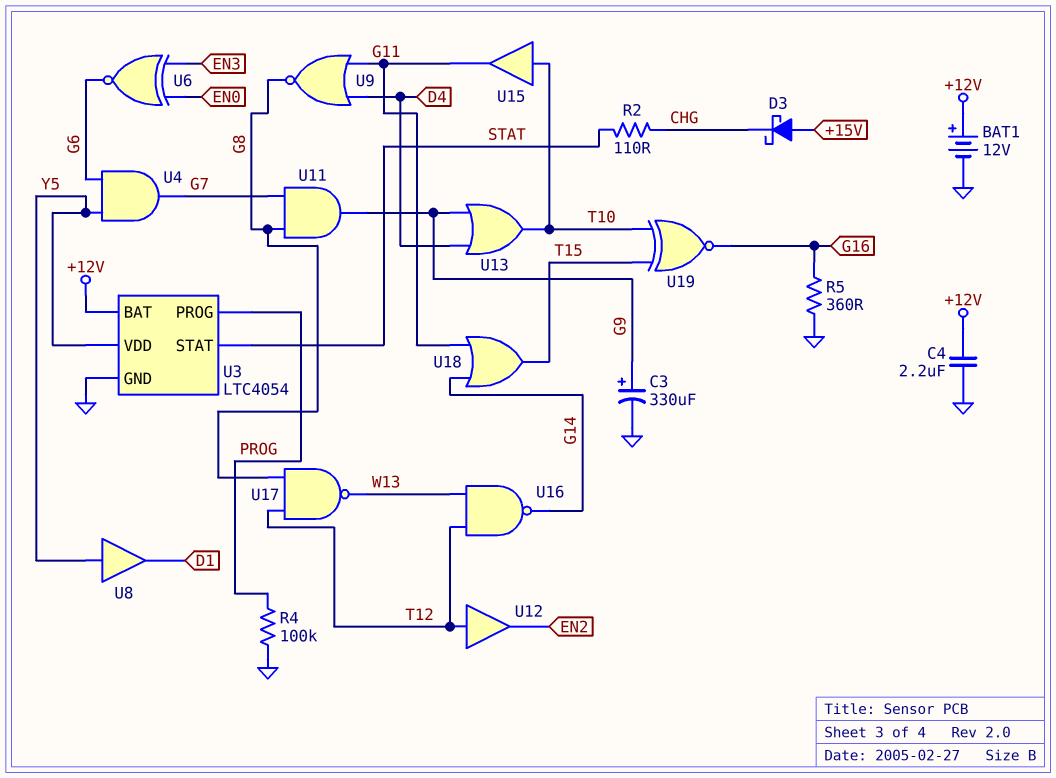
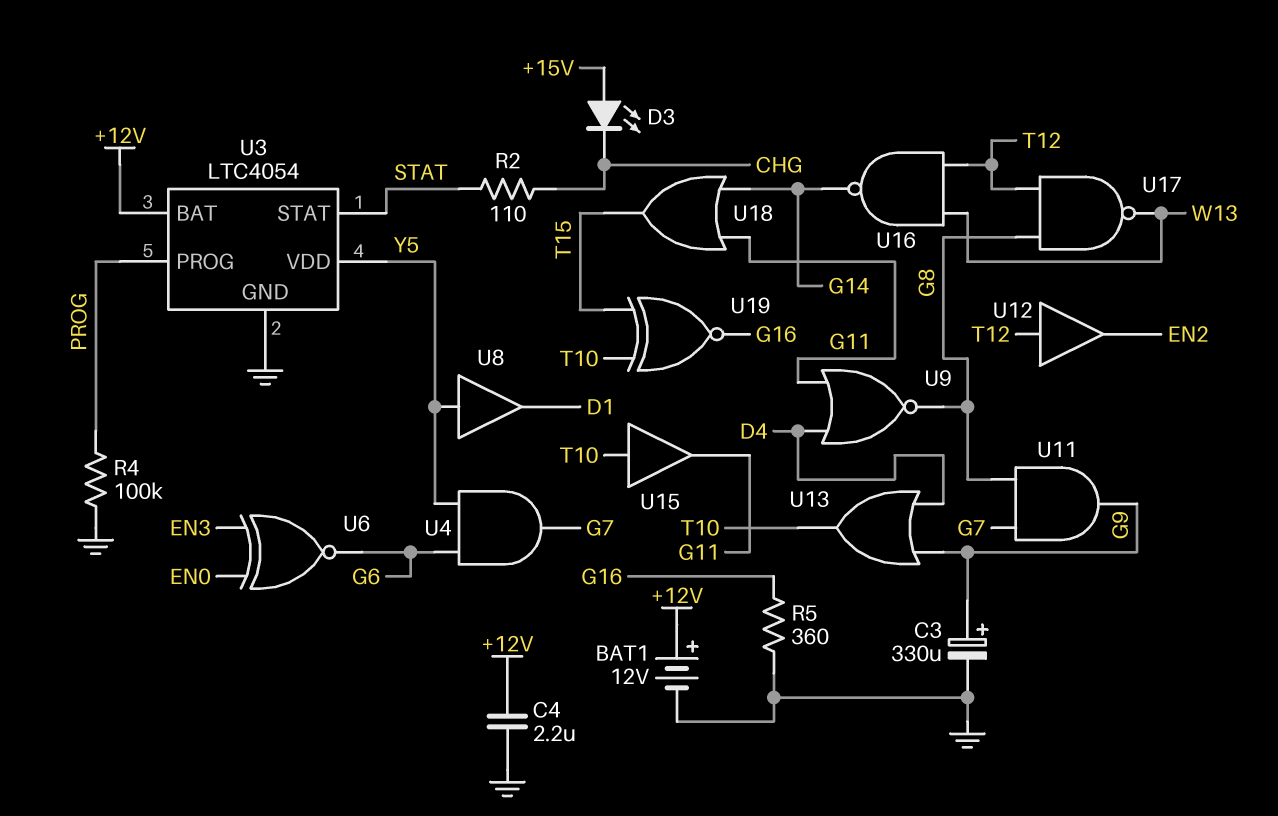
D3: schottky (A +15V, K CHG) -> LED (A +15V, K CHG)

